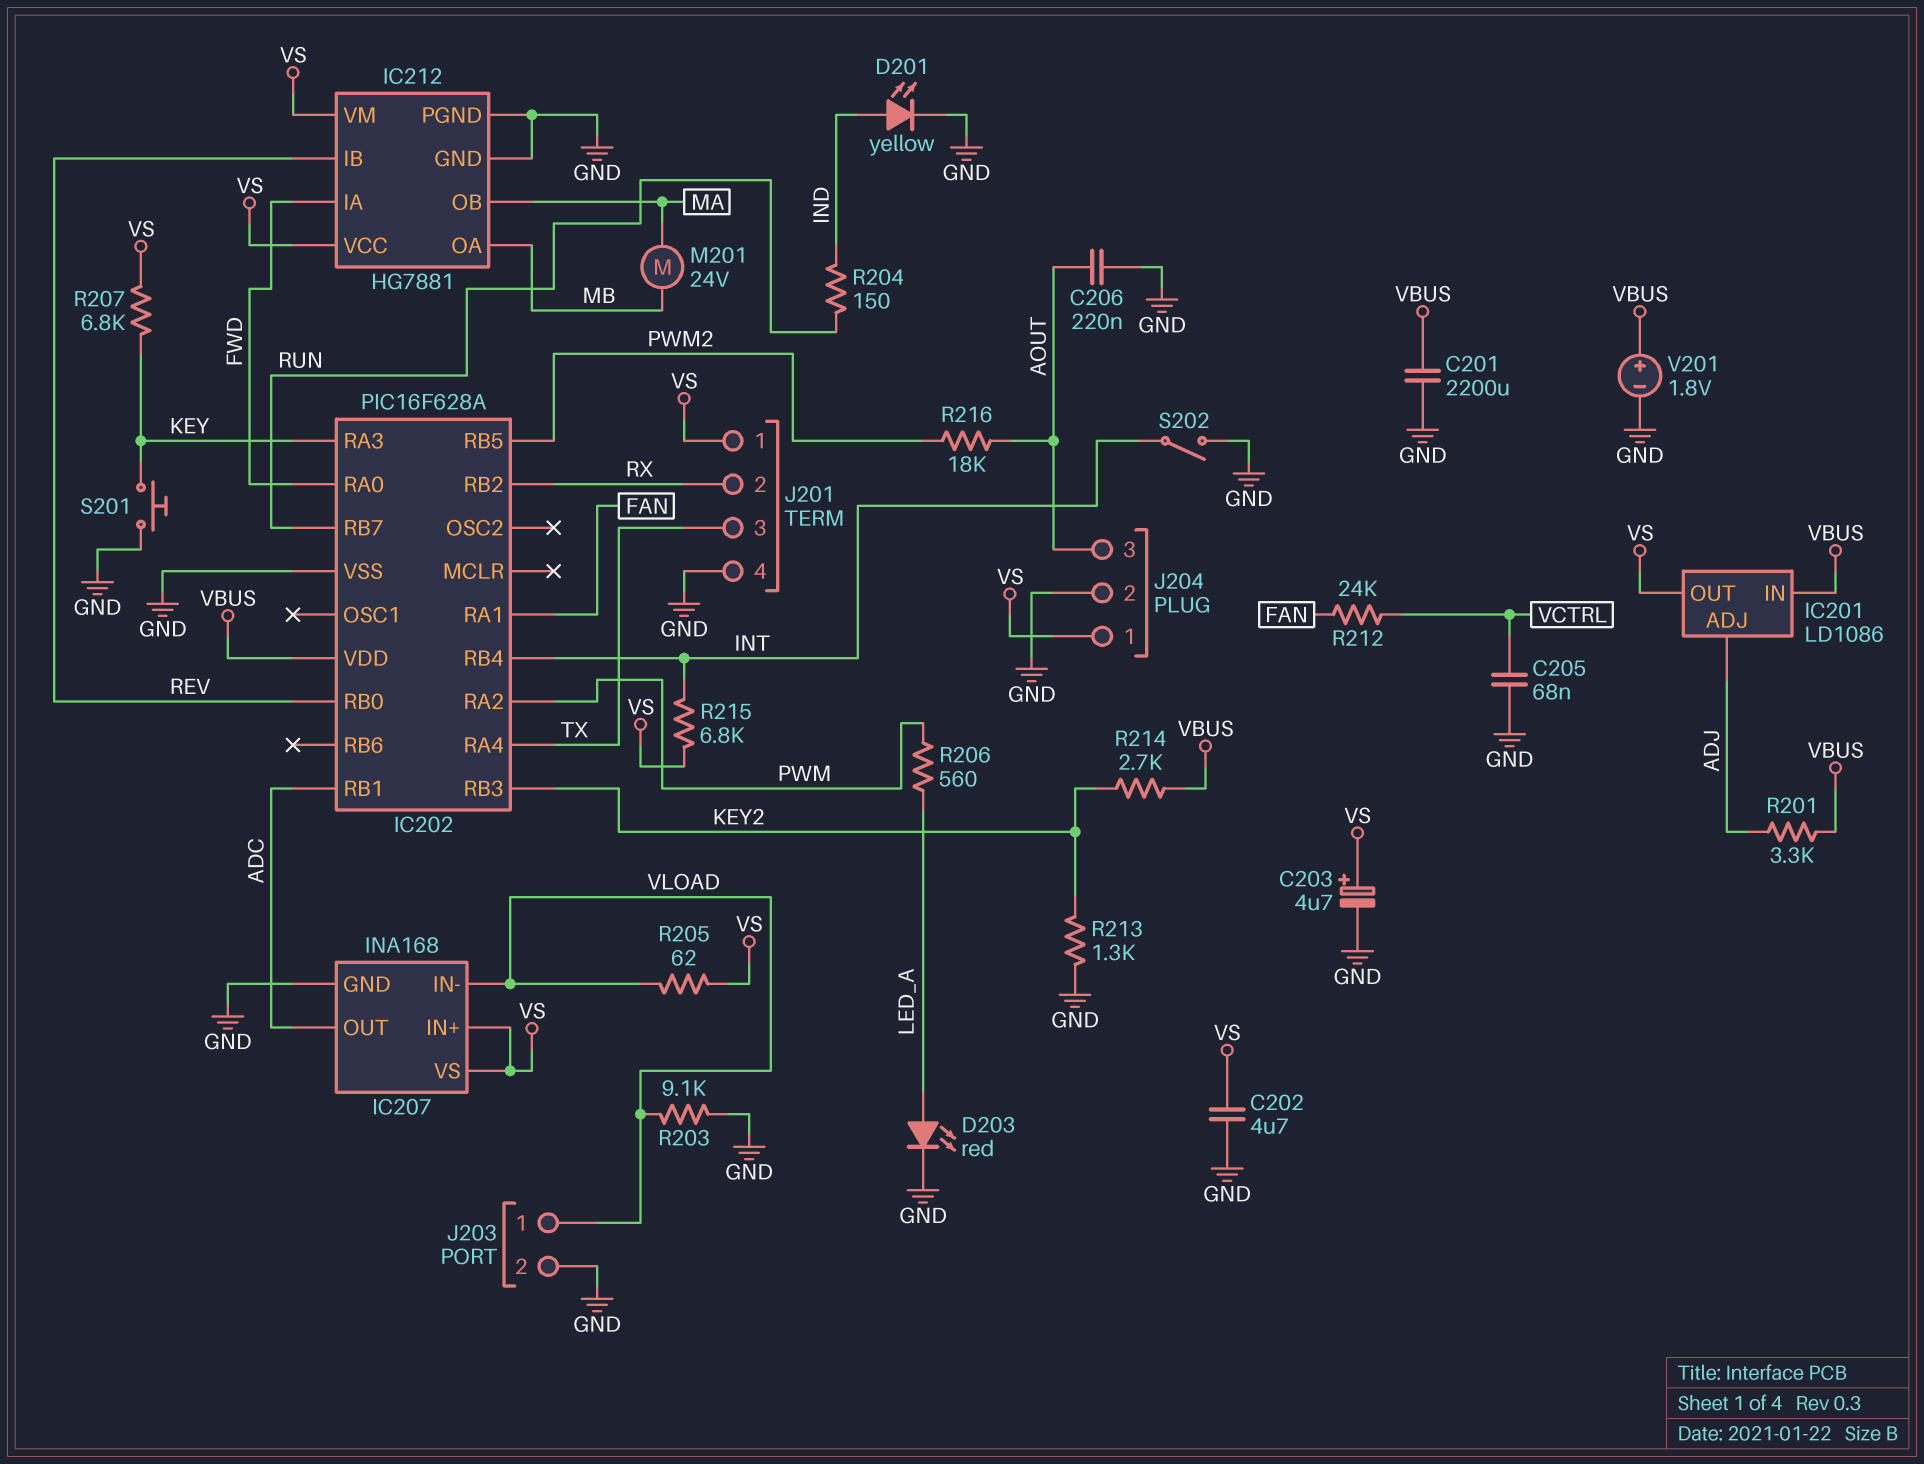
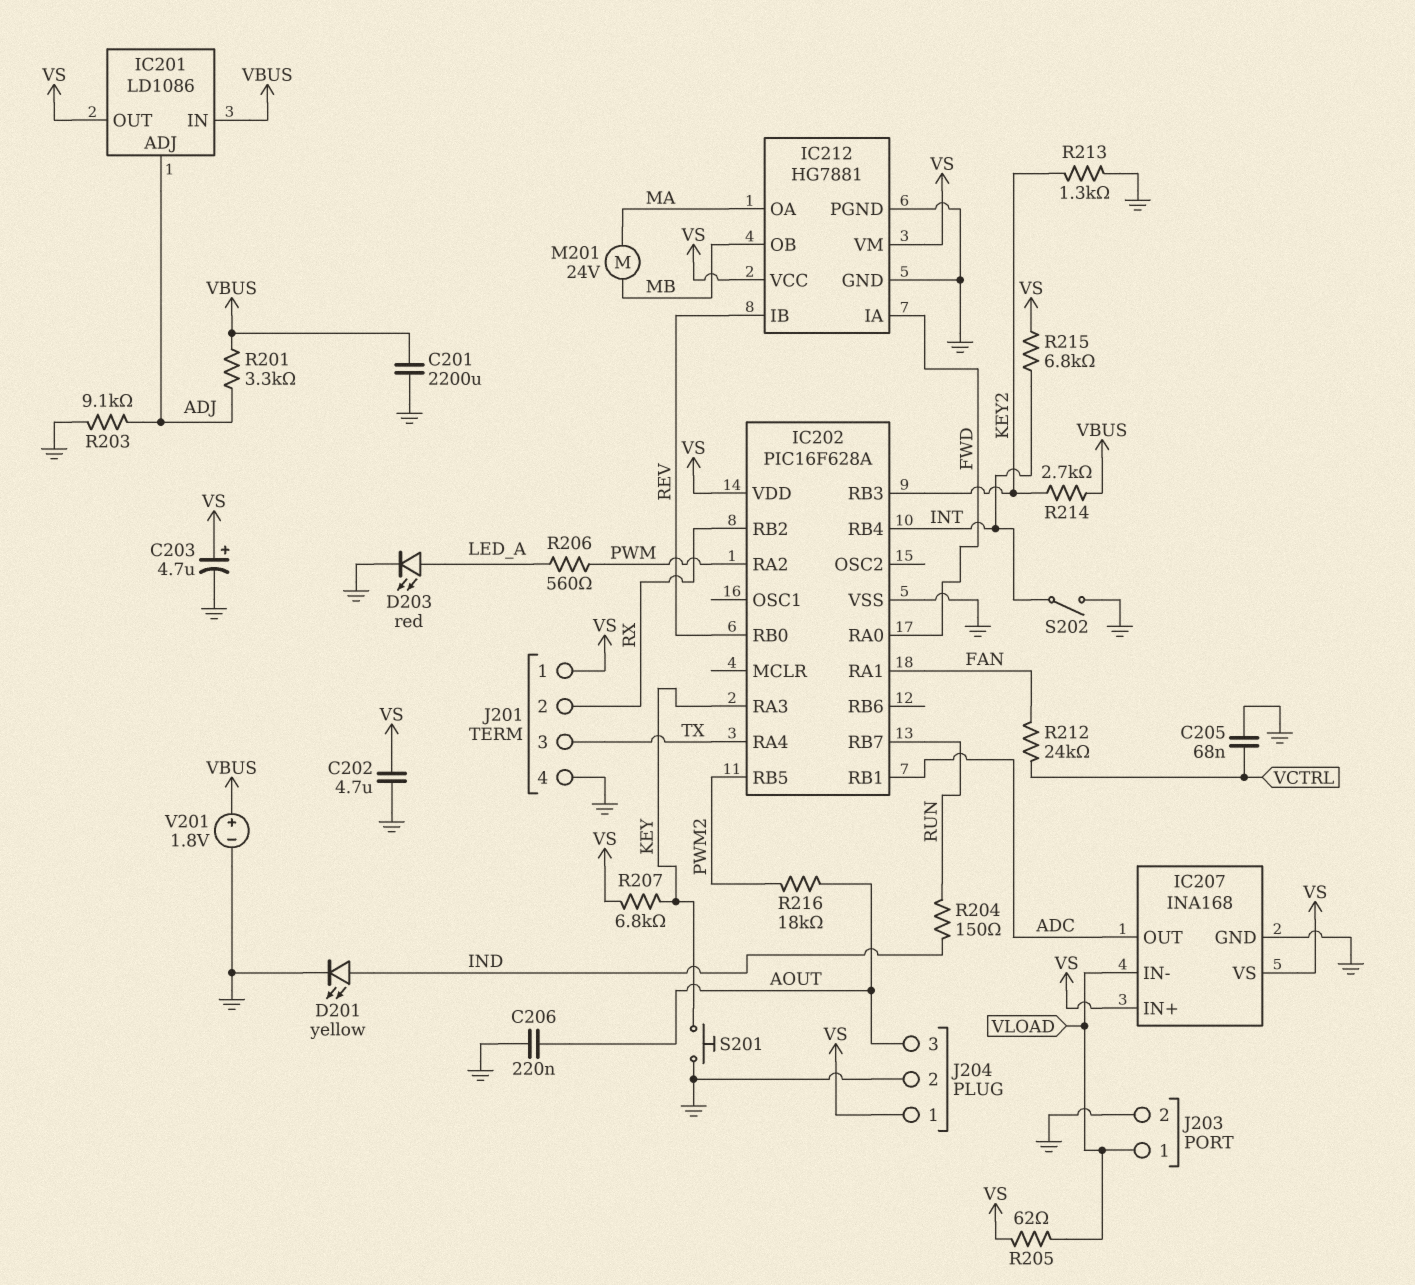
IC202 pin VDD: VBUS -> VS
IC212 pin OA: MB -> MA
IC212 pin OB: MA -> MB
R203: 9.1k (GND, VLOAD) -> 9.1k (ADJ, GND)

